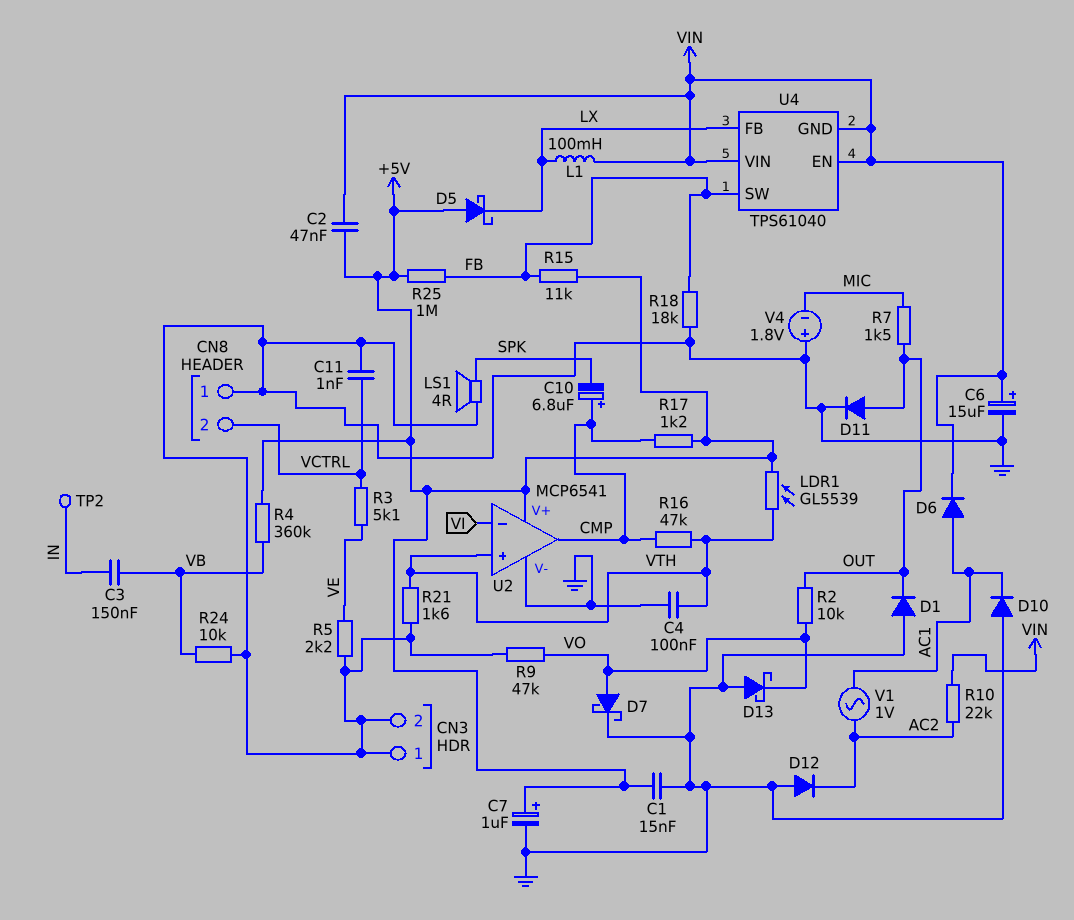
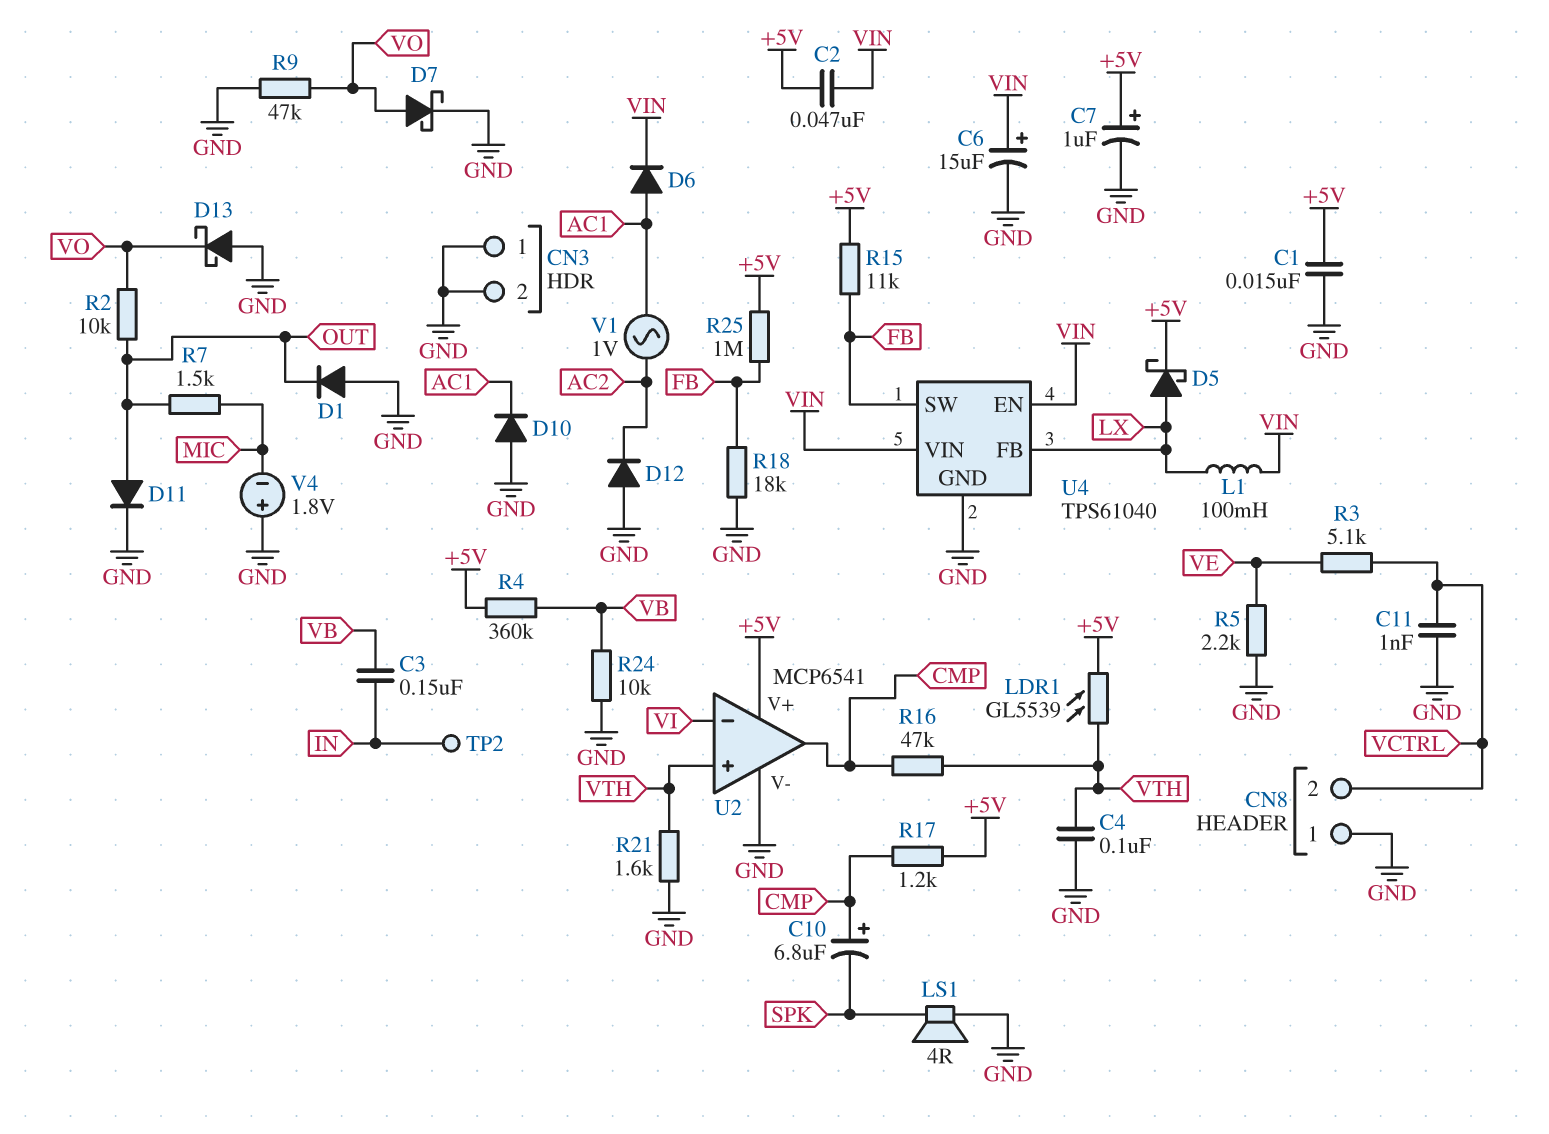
D5: schottky (A +5V, K LX) -> schottky (A LX, K +5V)
R10: 22k (AC2, VIN) -> none
U4 pin GND: VIN -> GND

